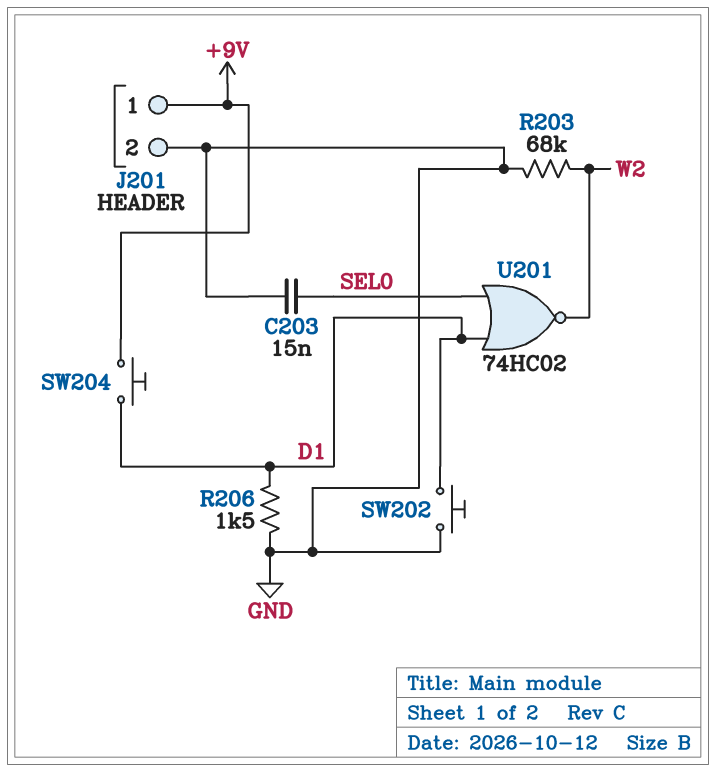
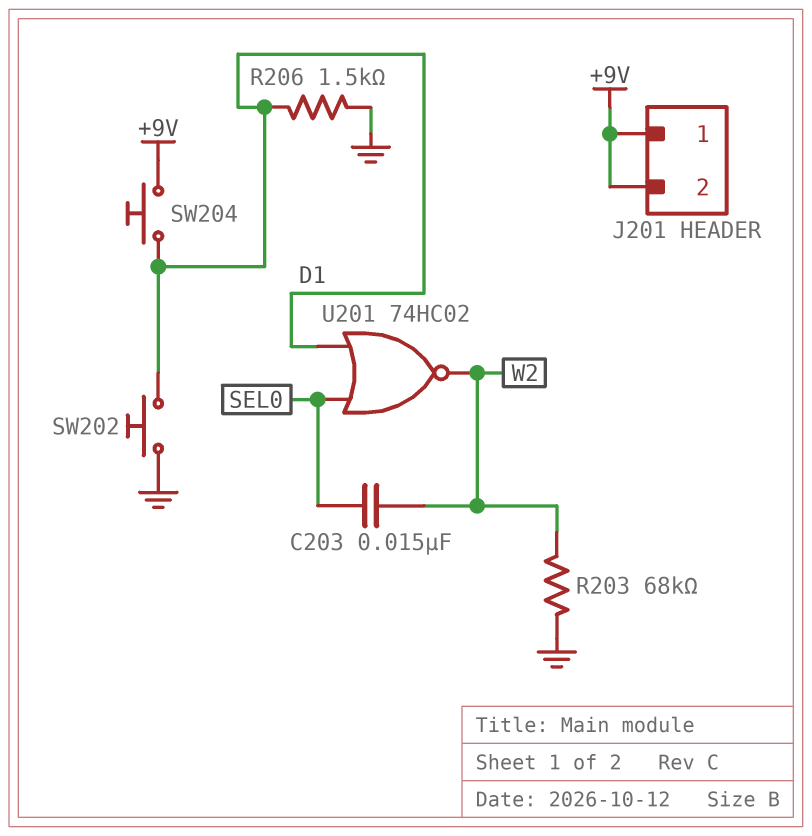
C203: 15nF (GND, SEL0) -> 15nF (SEL0, W2)
J201 pin 2: GND -> +9V

